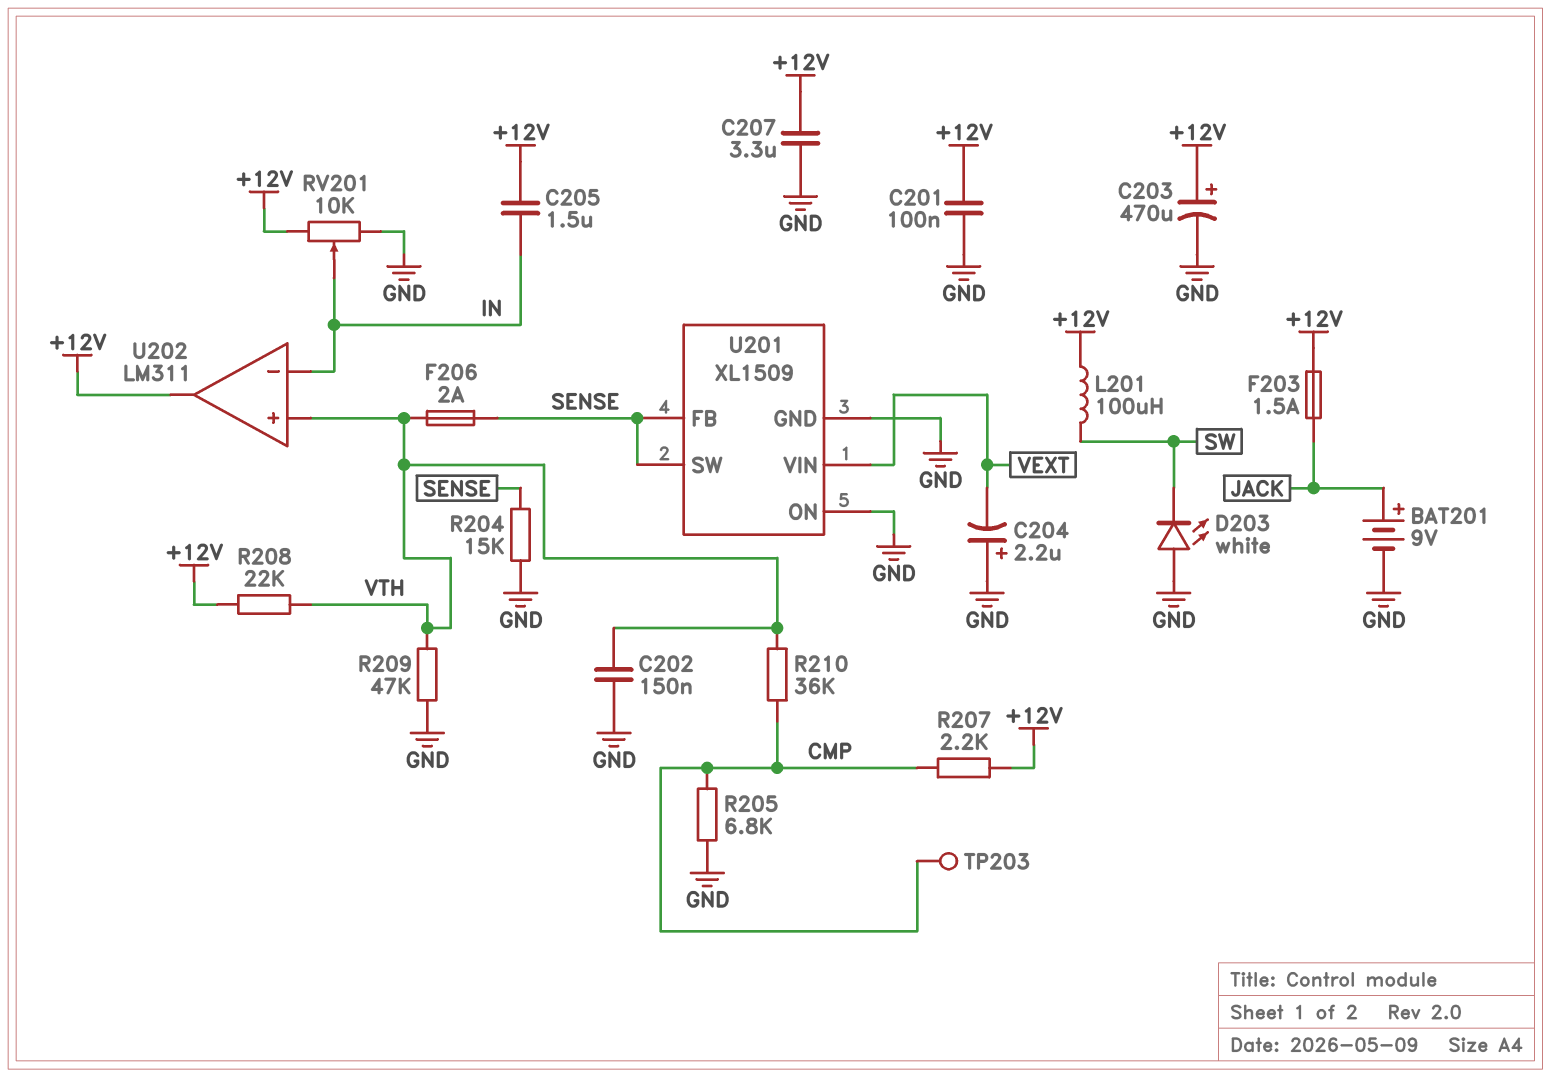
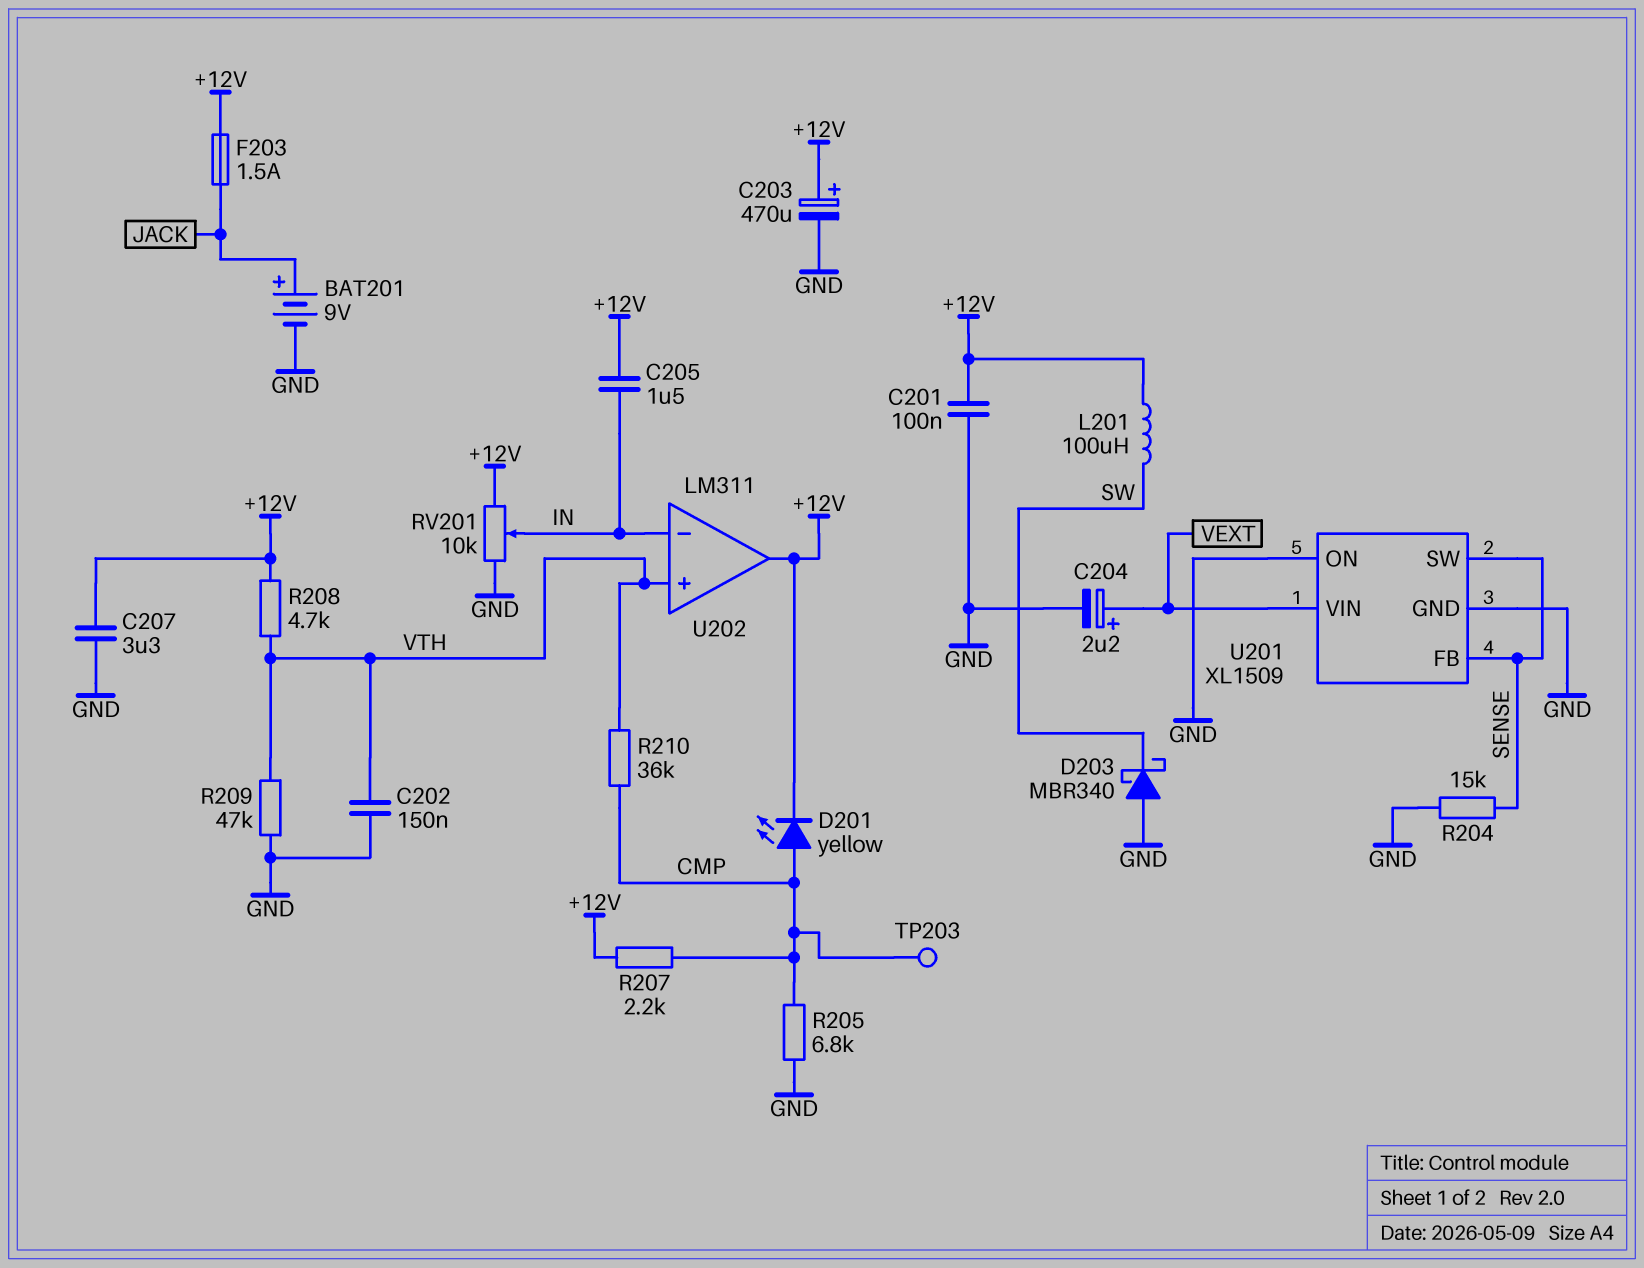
C204: 2.2uF (plus GND, minus VEXT) -> 2.2uF (plus VEXT, minus GND)
D201: none -> LED yellow (A CMP, K +12V)
D203: LED white (A GND, K SW) -> schottky MBR340 (A GND, K SW)
F206: 2A (SENSE, VTH) -> none
R208: 22k (+12V, VTH) -> 4.7k (+12V, VTH)

